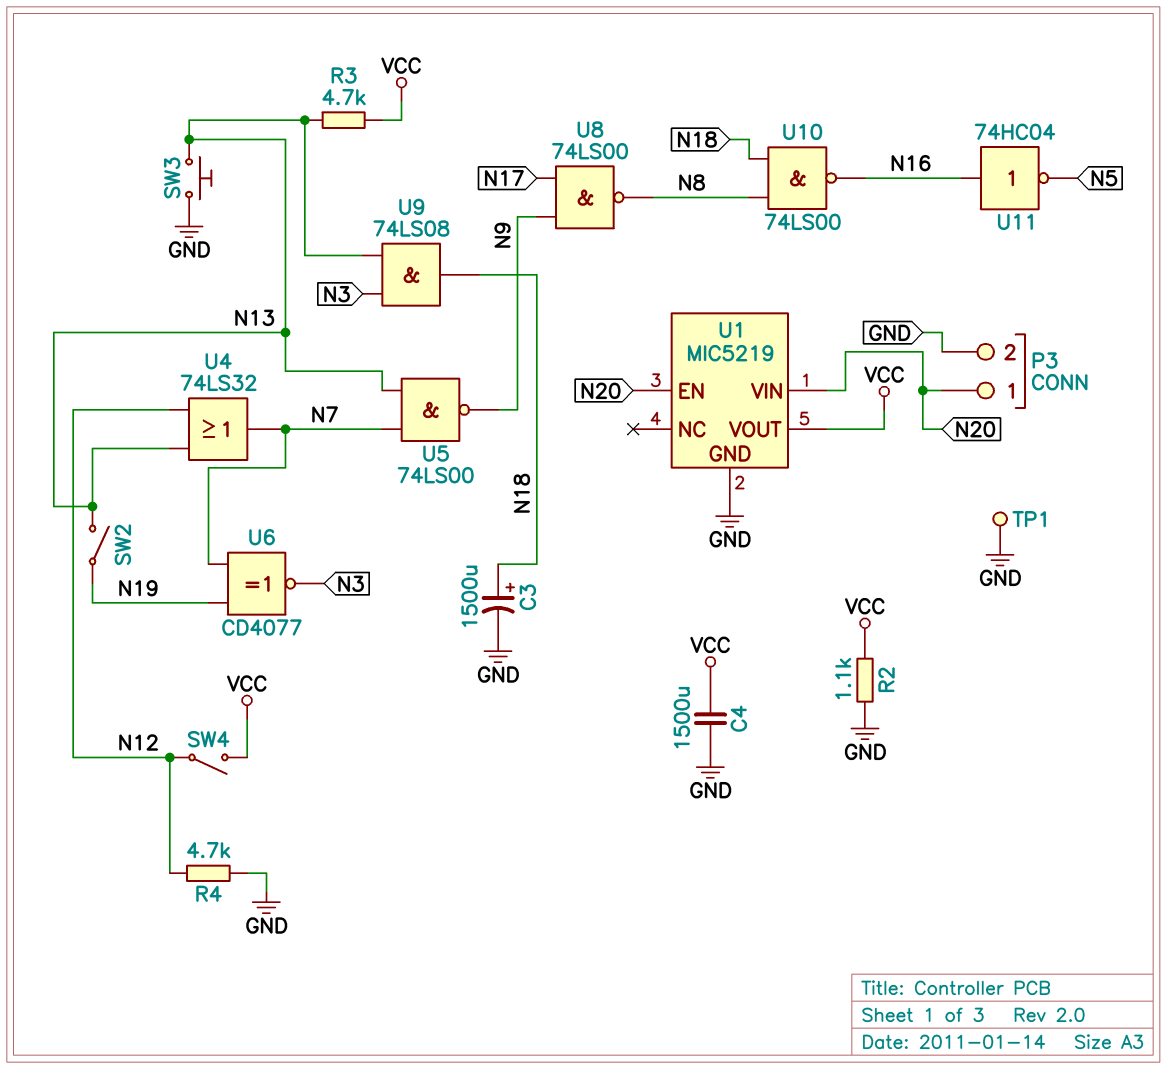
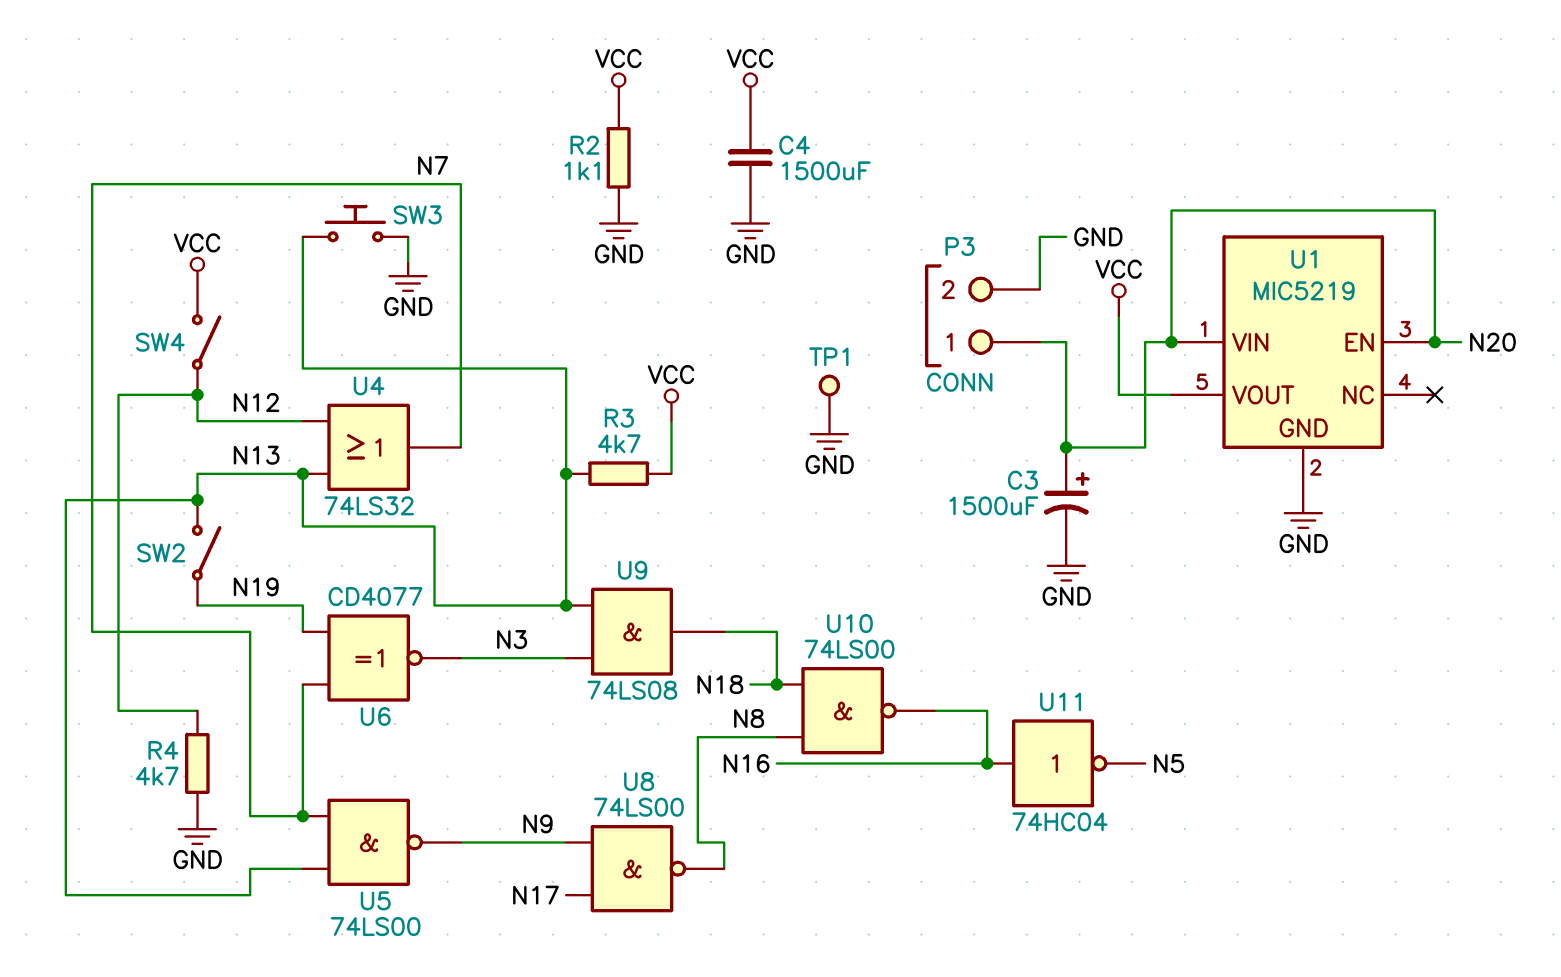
C3: 1500uF (plus N18, minus GND) -> 1500uF (plus N20, minus GND)

